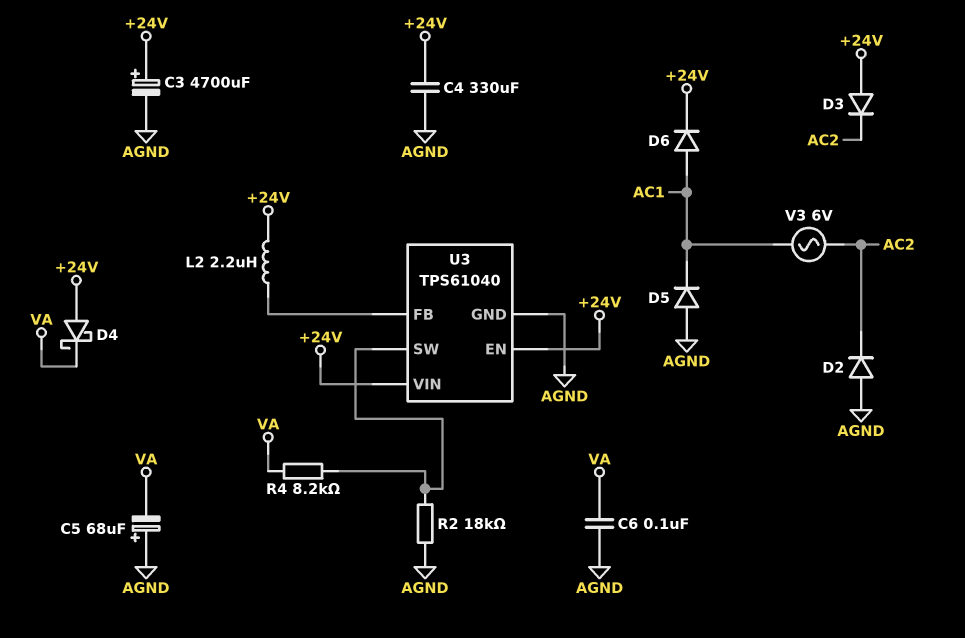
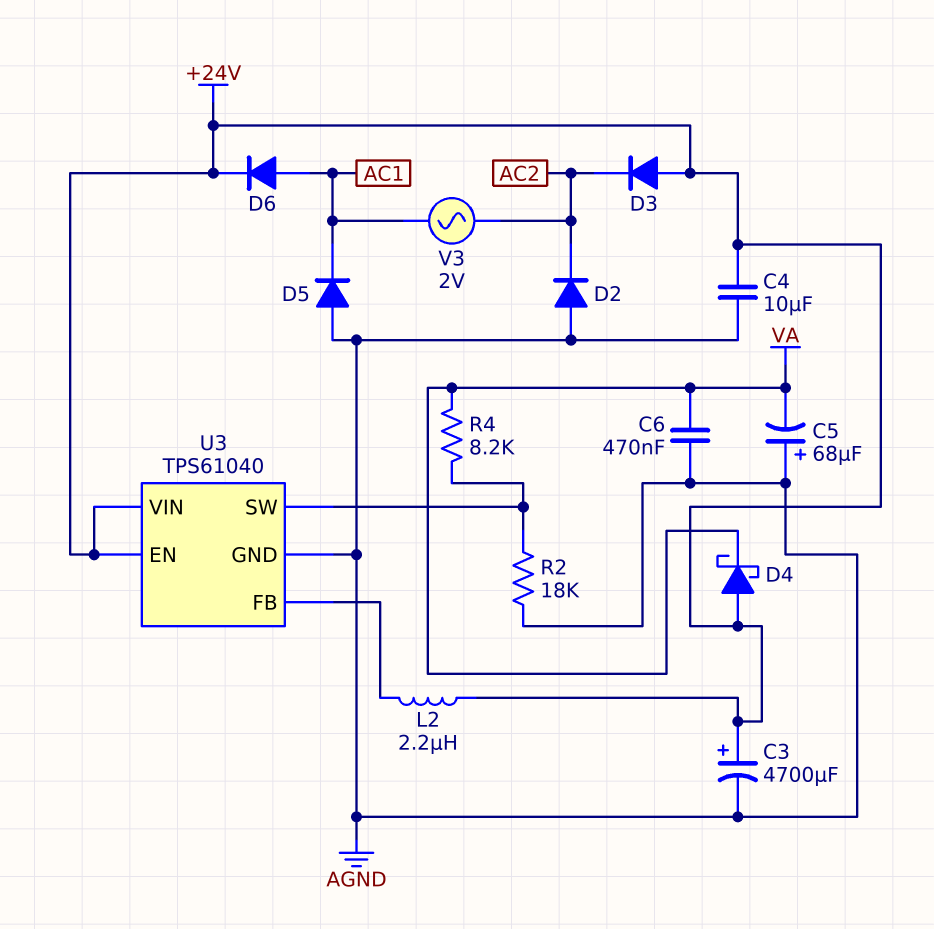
C4: 330uF (+24V, AGND) -> 10uF (+24V, AGND)
C6: 100nF (AGND, VA) -> 470nF (AGND, VA)
V3: AC 6V (AC1, AC2) -> AC 2V (AC1, AC2)

